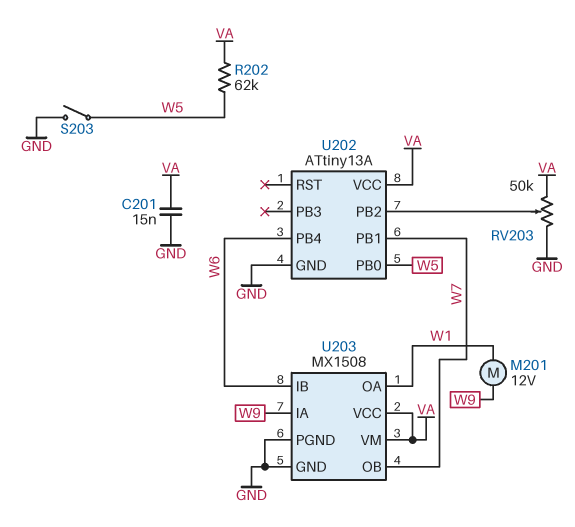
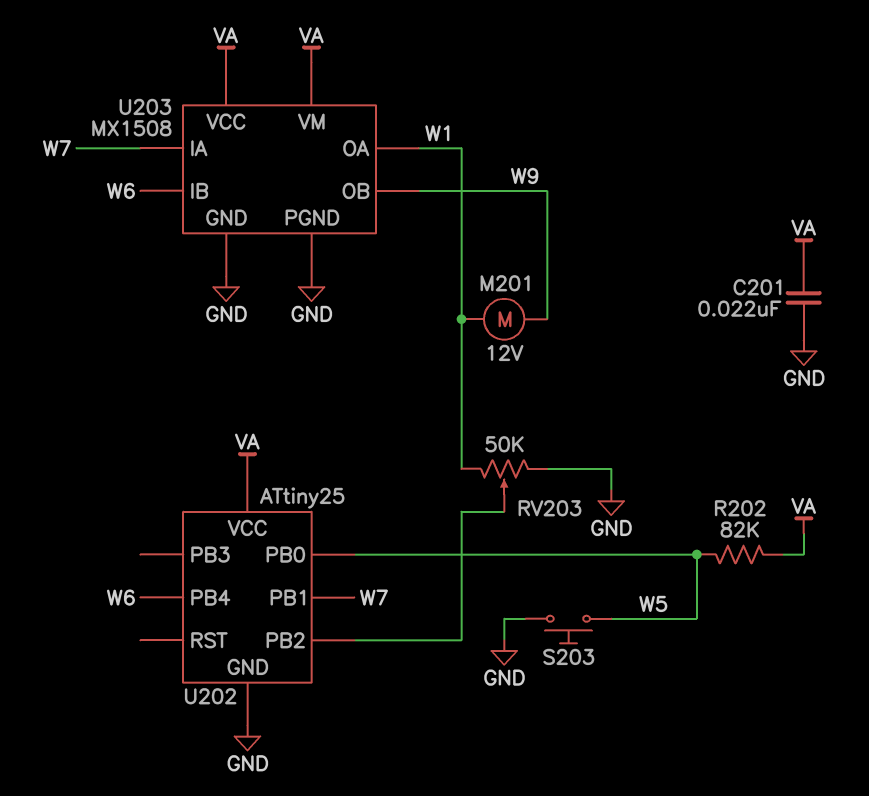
C201: 15nF (GND, VA) -> 22nF (GND, VA)
R202: 62k (VA, W5) -> 82k (VA, W5)
RV203: 50k (GND, VA, wiper U202/PB2) -> 50k (GND, W1, wiper U202/PB2)
S203: switch (GND, W5) -> button (GND, W5)
U202: ATtiny13A -> ATtiny25
U203 pin IA: W9 -> W7
U203 pin OB: W7 -> W9

